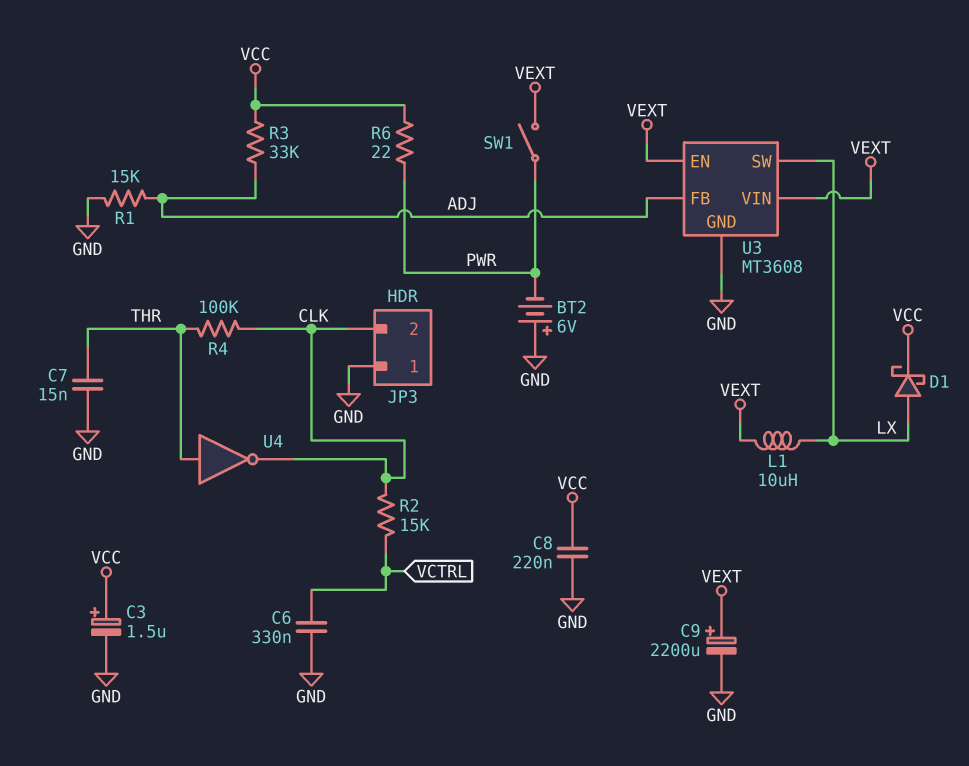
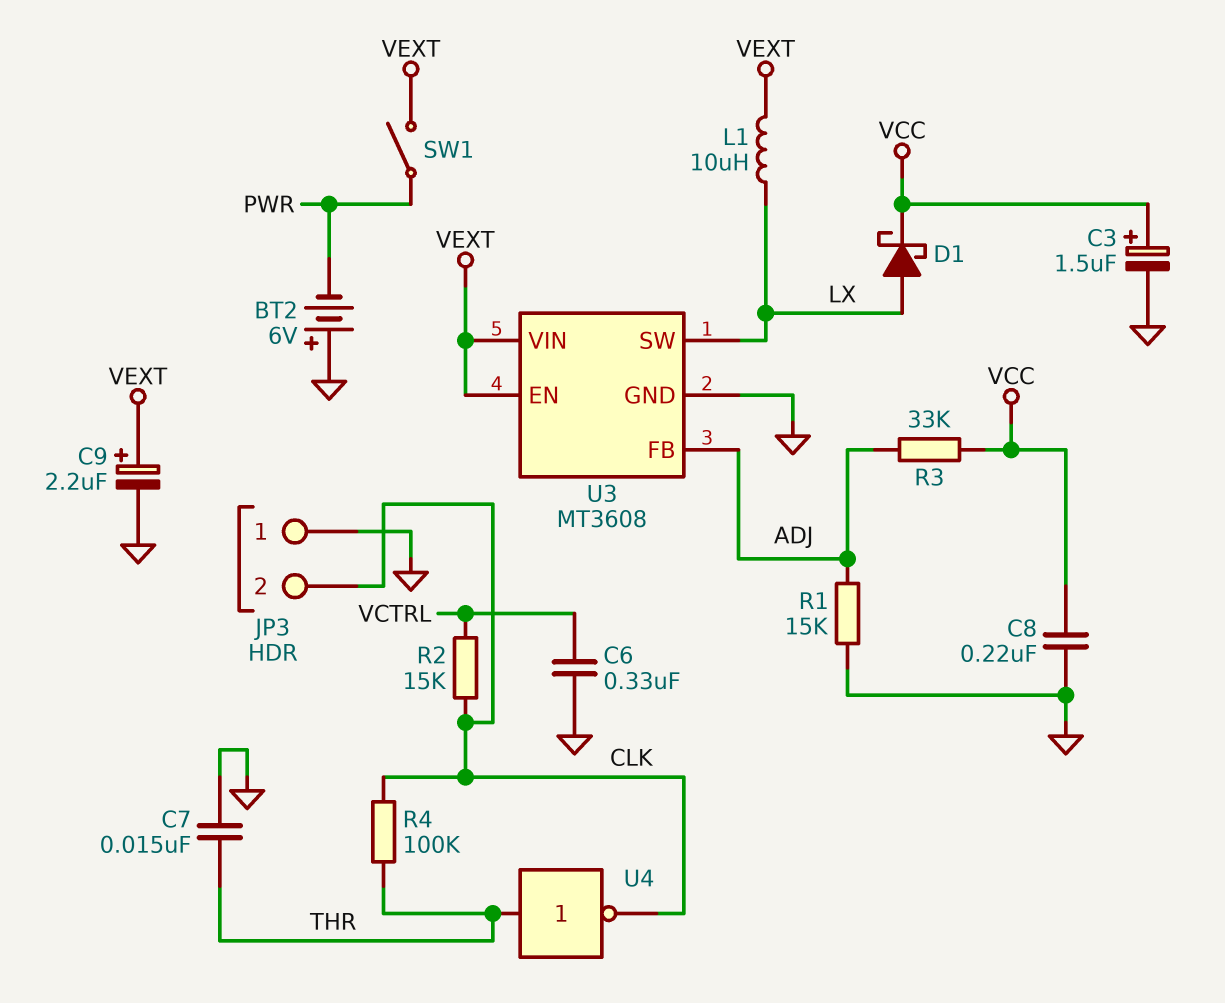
C9: 2200uF (plus VEXT, minus GND) -> 2.2uF (plus VEXT, minus GND)
R6: 22 (PWR, VCC) -> none

